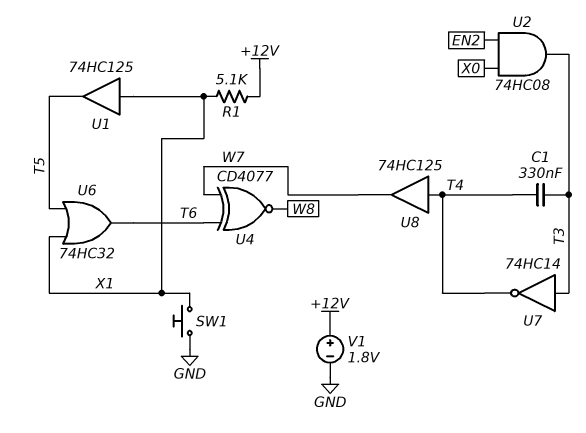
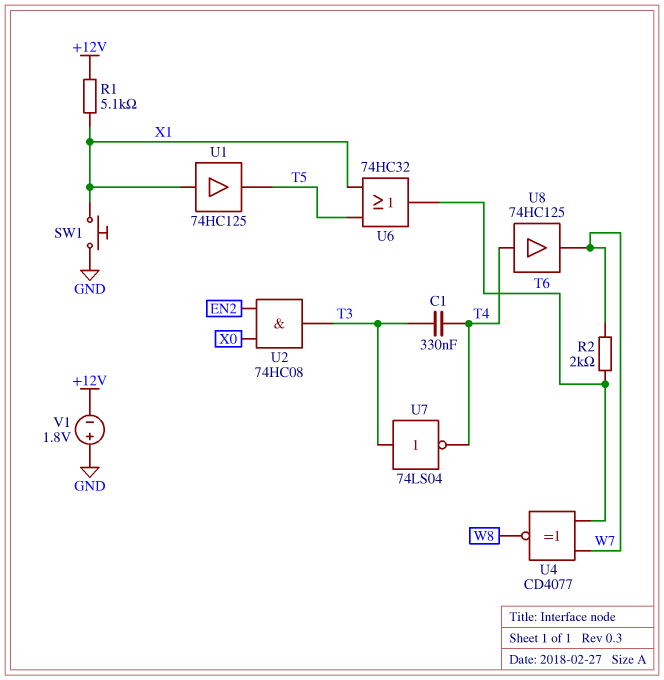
R2: none -> 2k (T6, W7)
U7: NOT 74HC14 (in T3, out T4) -> NOT 74LS04 (in T3, out T4)
V1: 1.8V (plus +12V, minus GND) -> 1.8V (plus GND, minus +12V)

